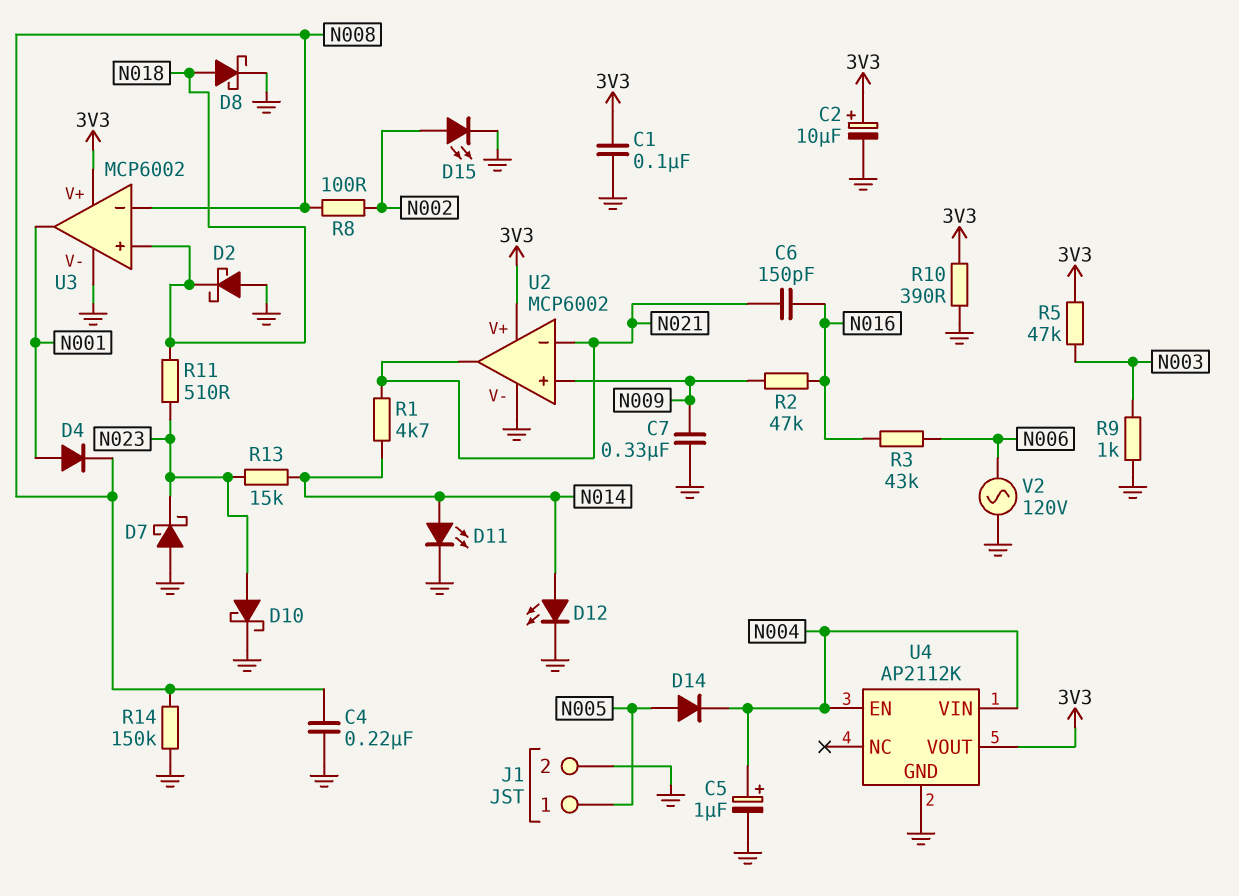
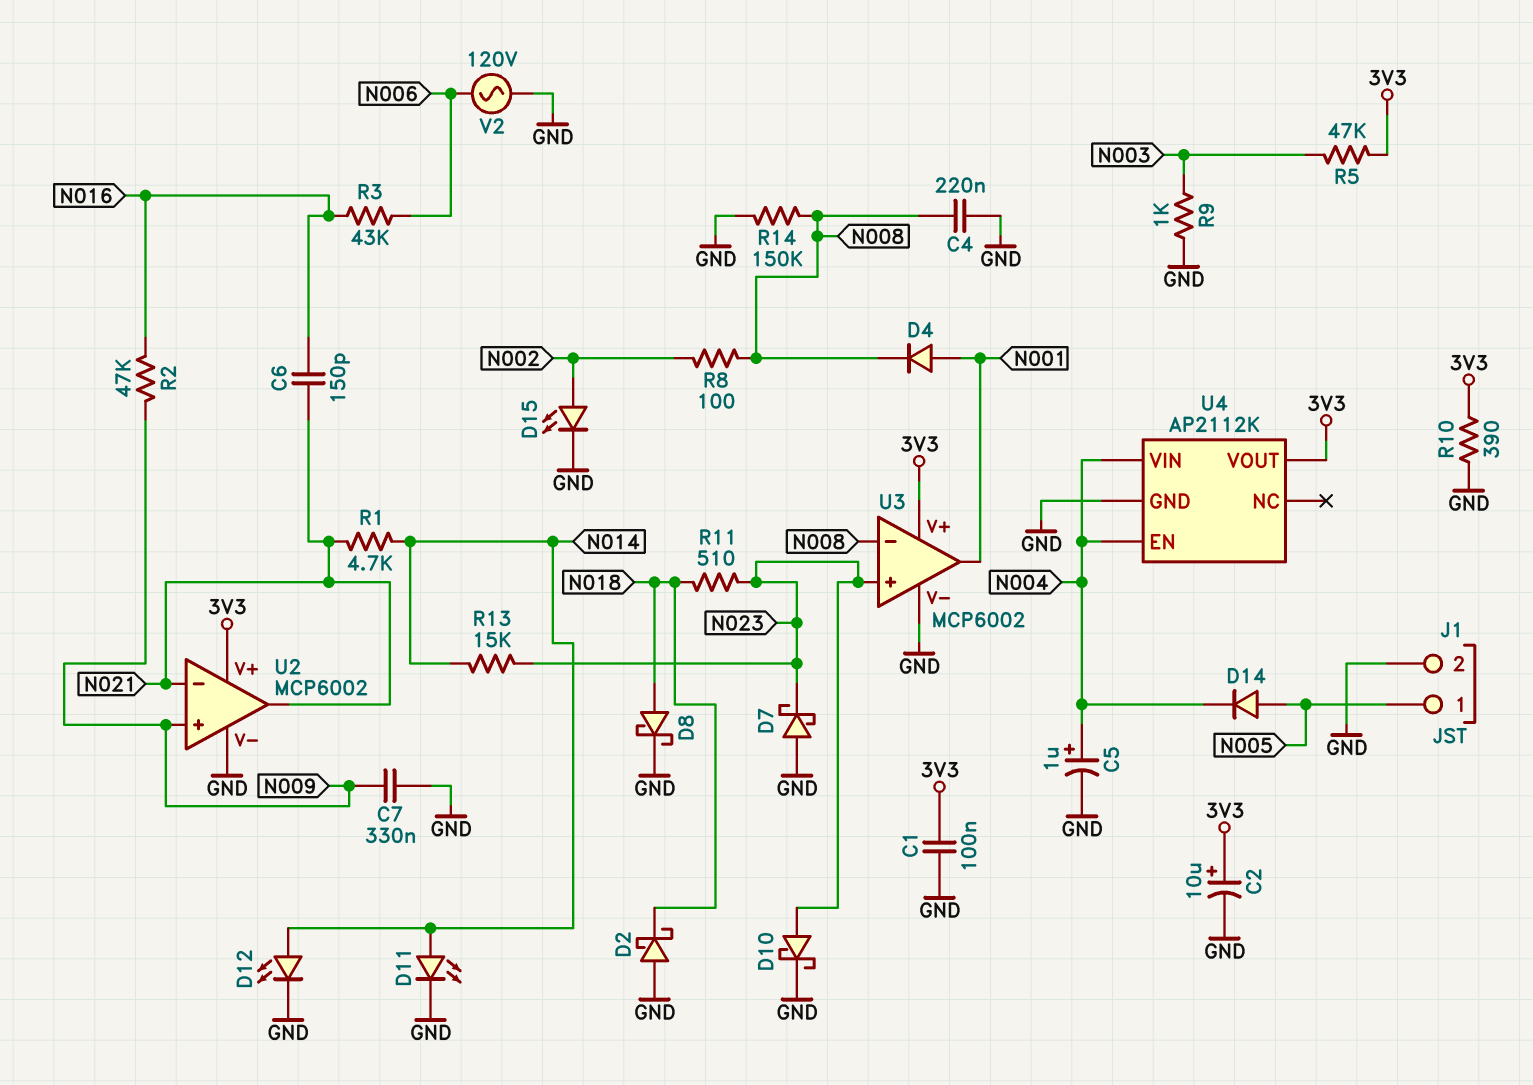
U3 pin in+: N018 -> N023

